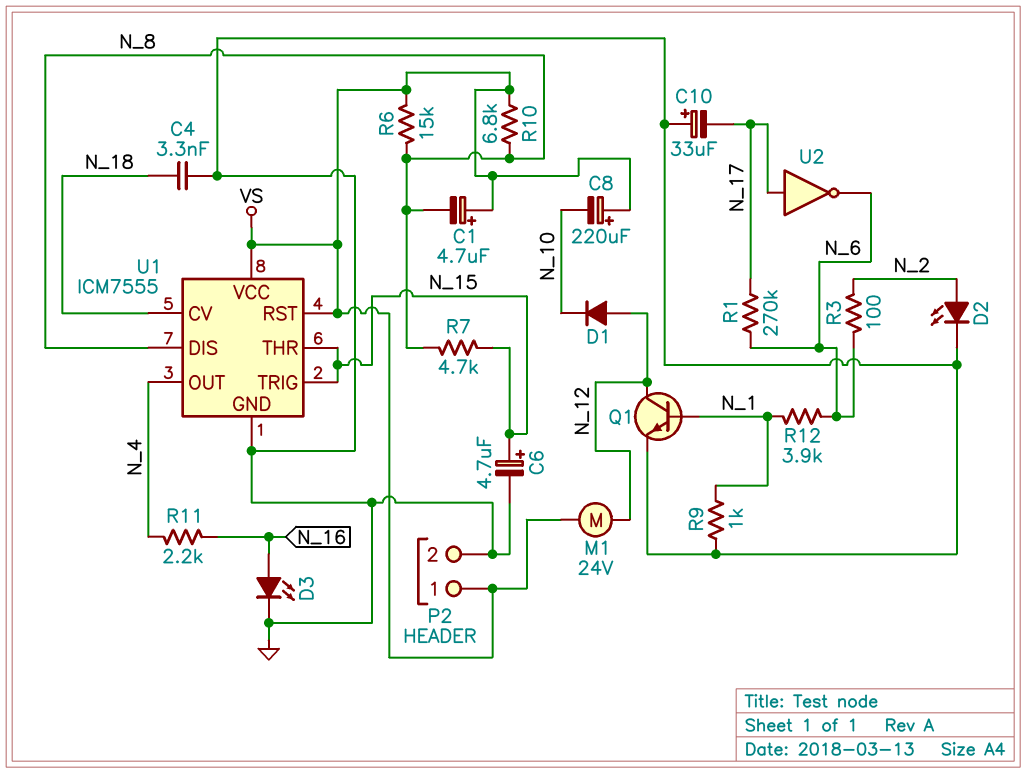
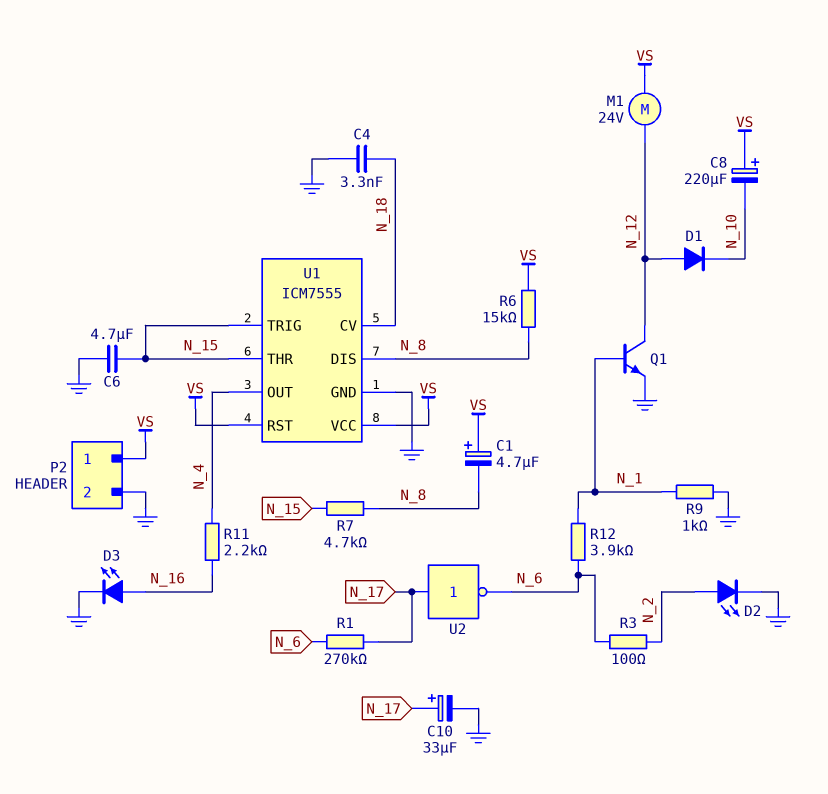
C6: 4.7uF (plus N_15, minus GND) -> 4.7uF (GND, N_15)
C10: 33uF (plus GND, minus N_17) -> 33uF (plus N_17, minus GND)
R10: 6.8k (N_8, VS) -> none

